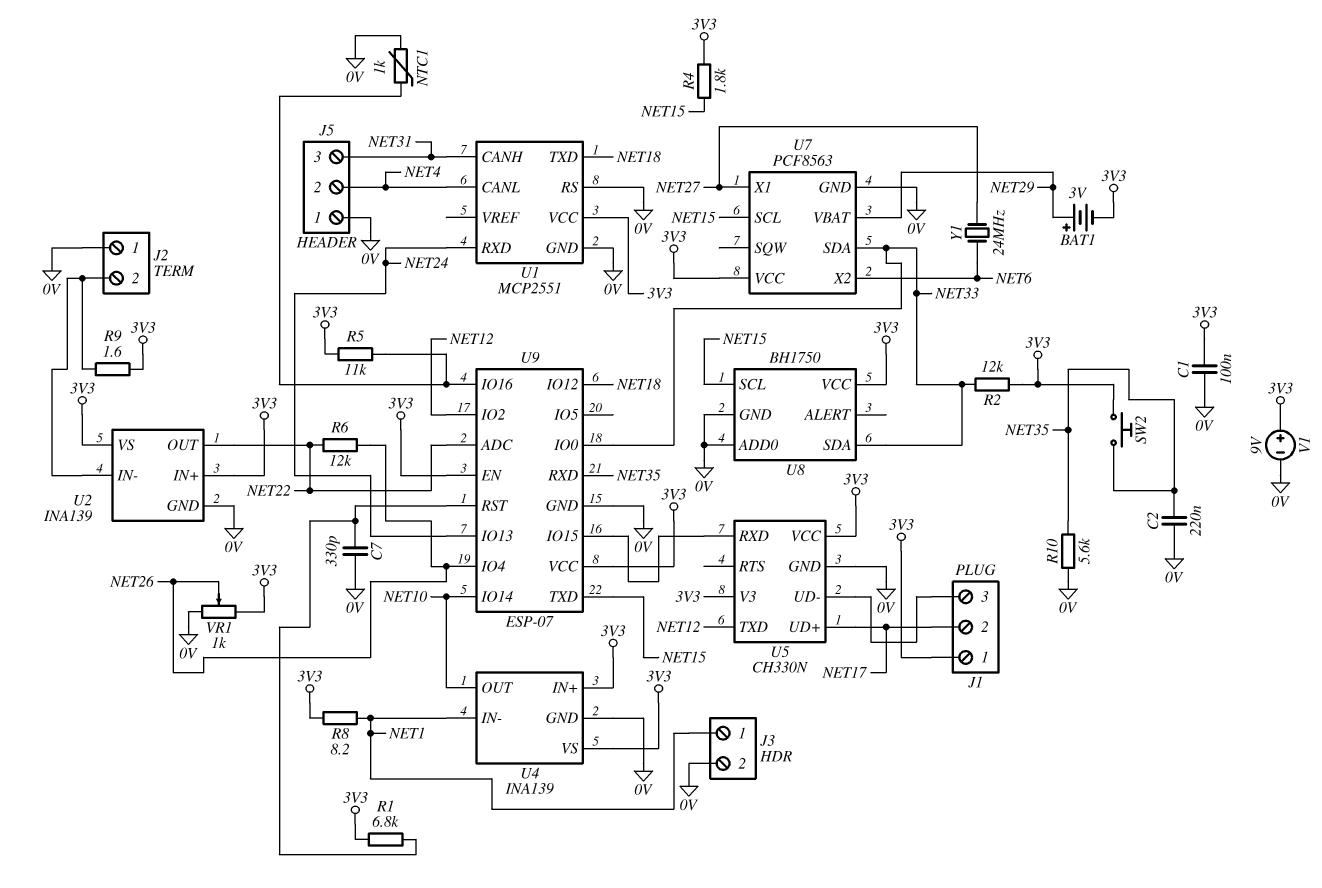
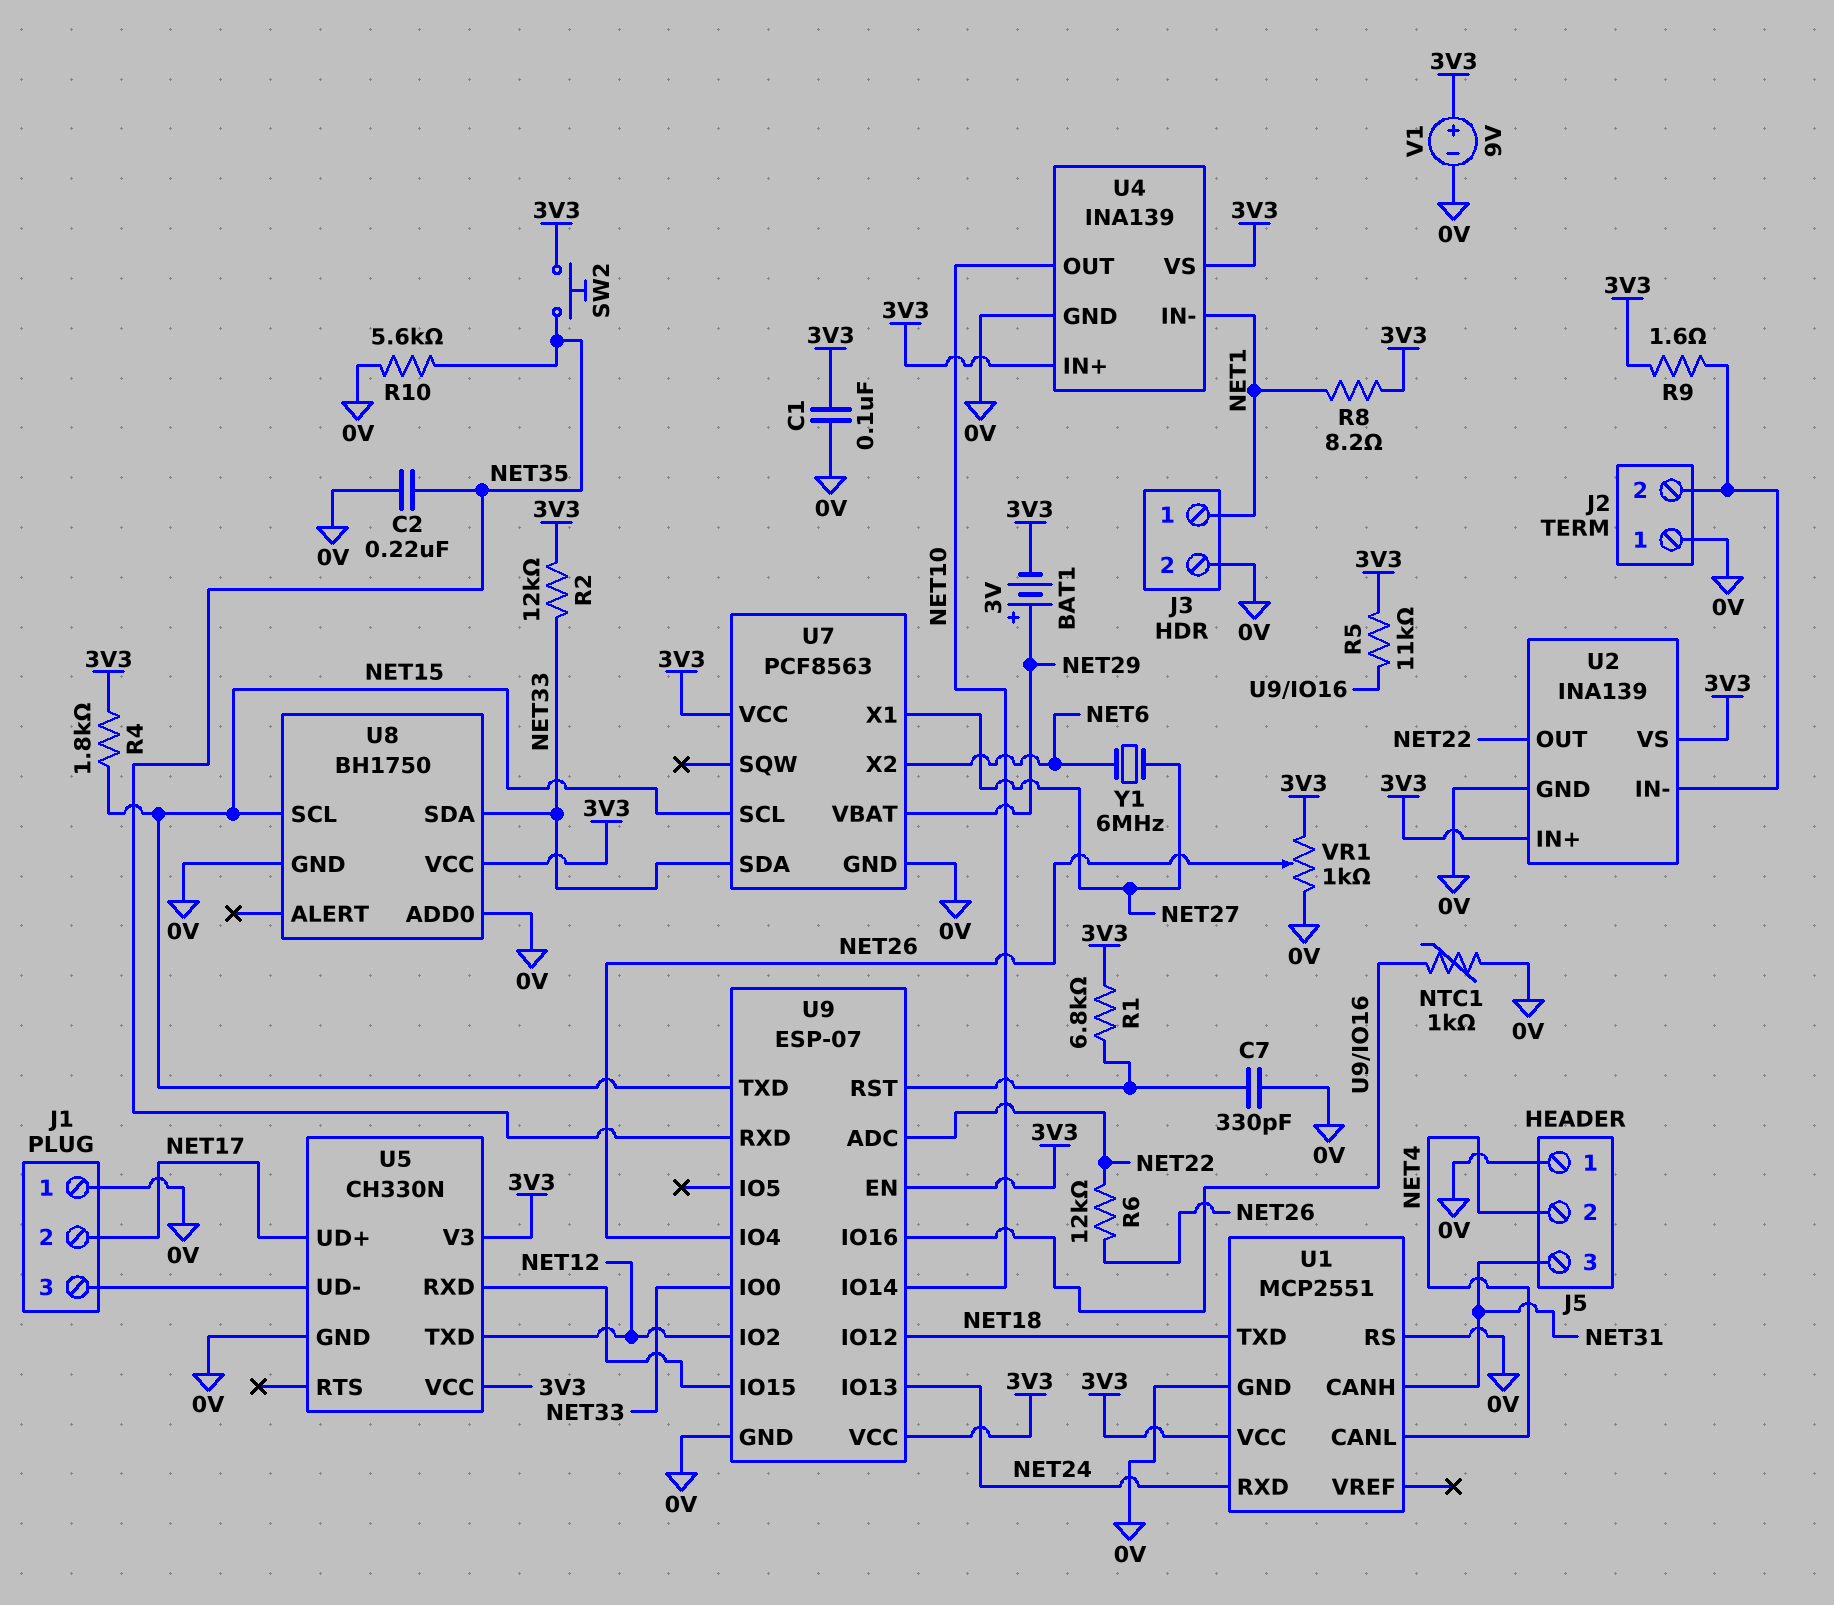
J1 pin 1: 3V3 -> 0V
Y1: 24MHz (NET6, NET27) -> 6MHz (NET6, NET27)

